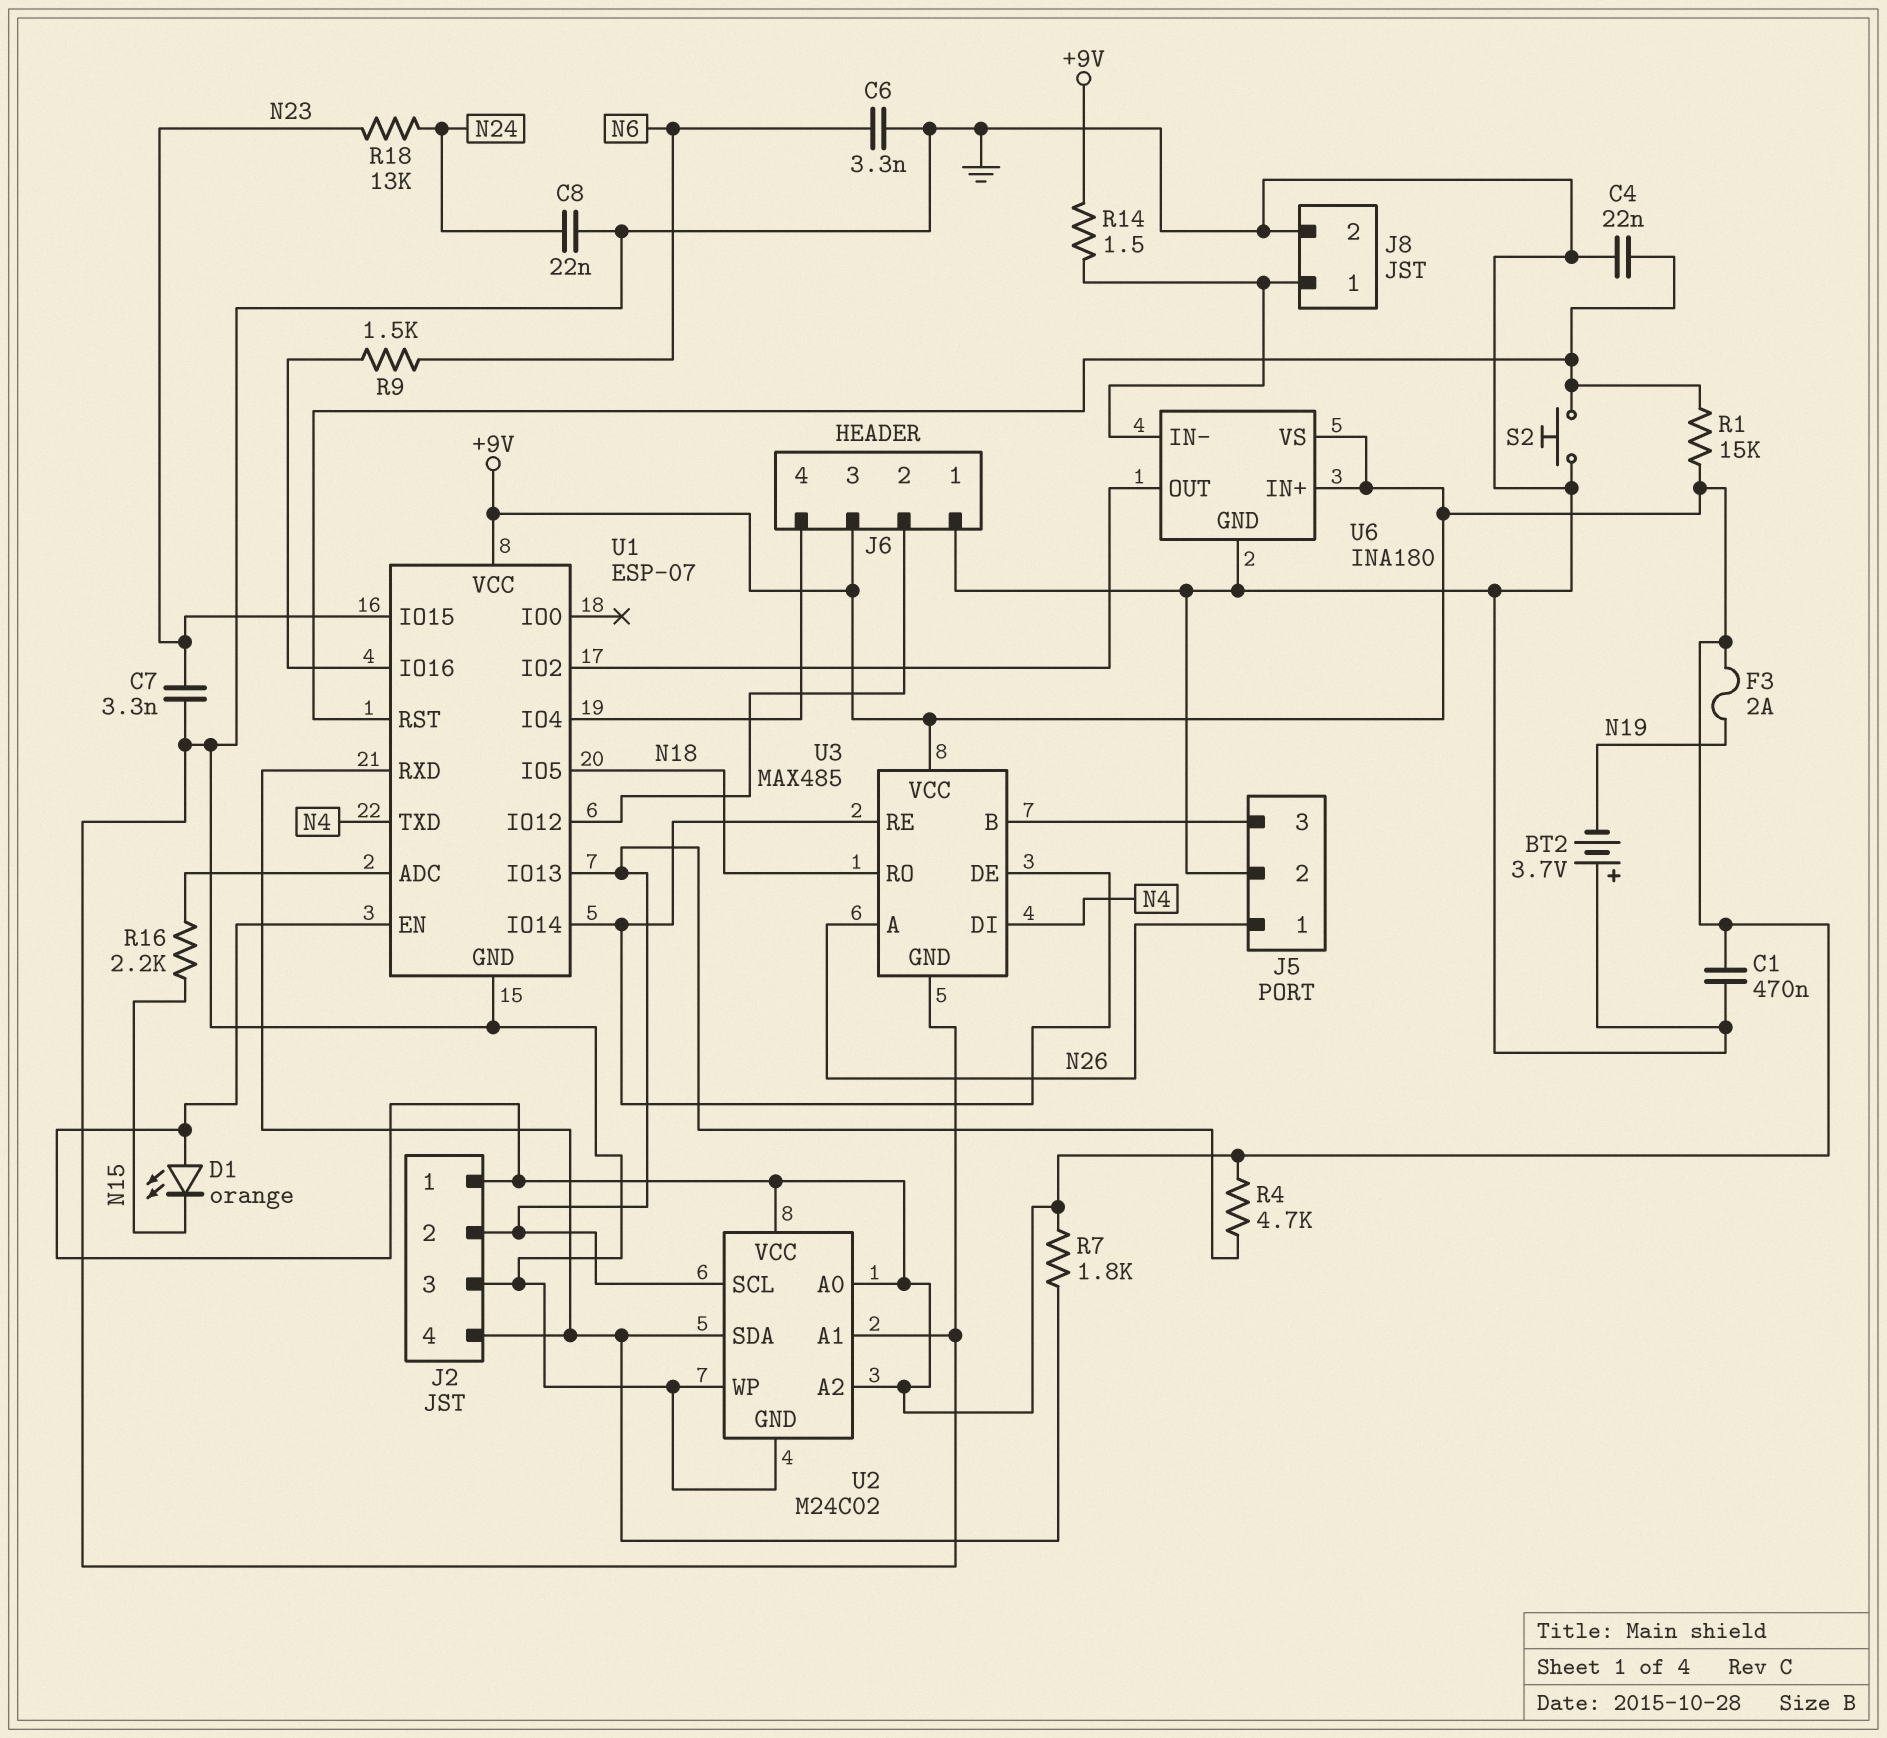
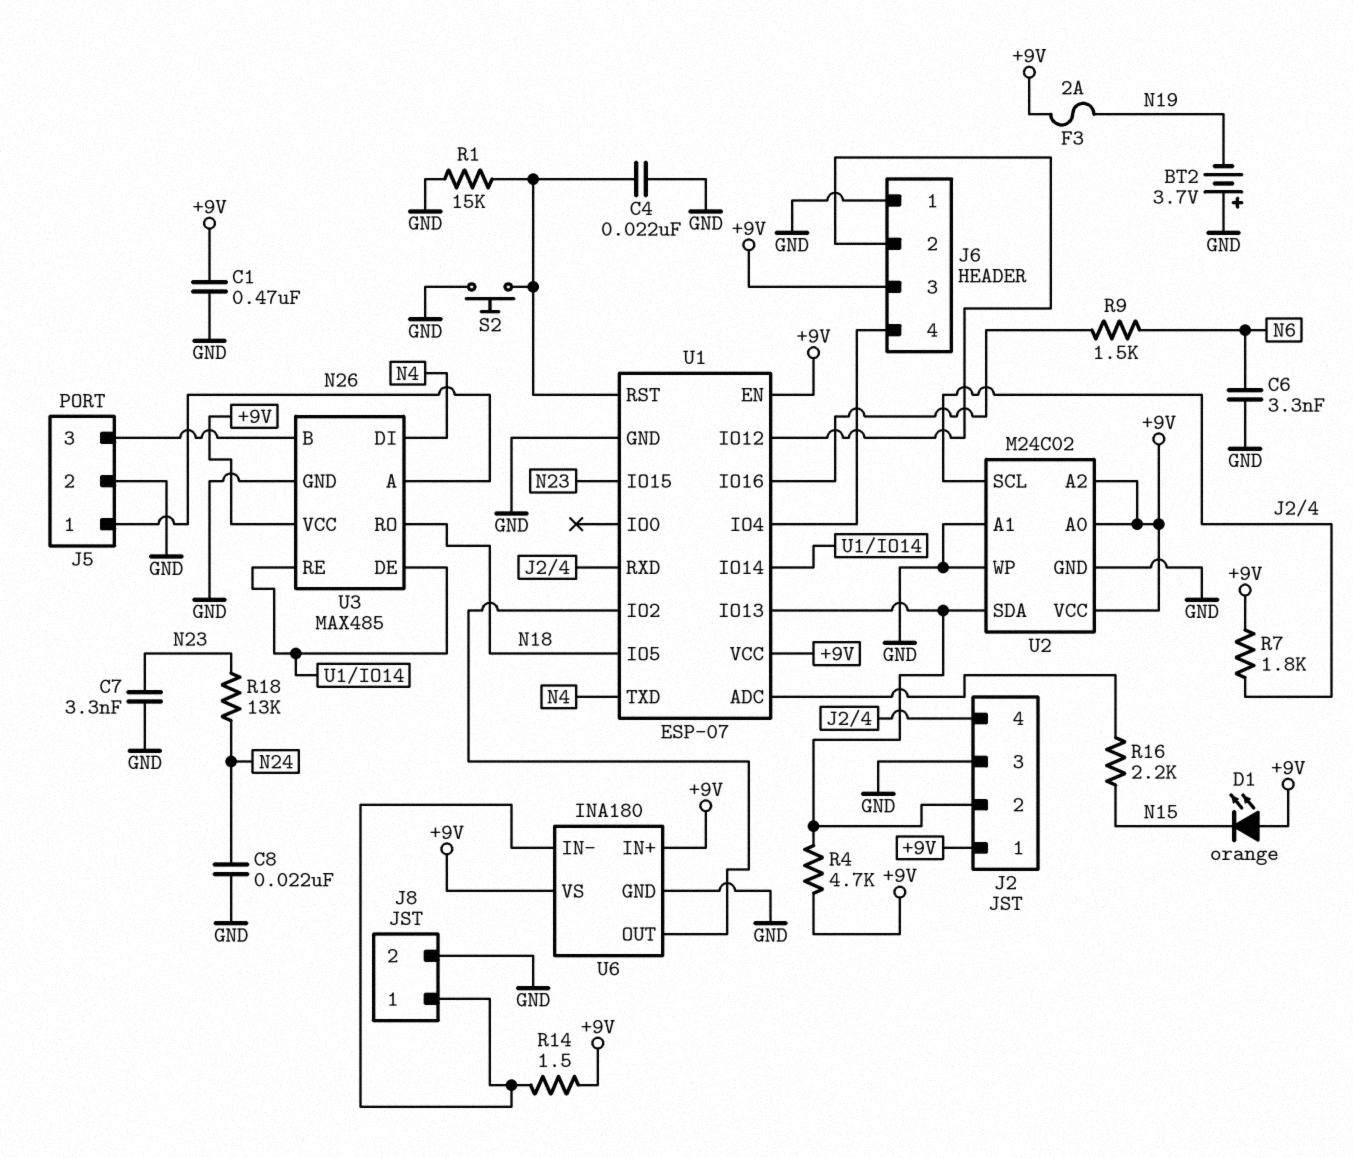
R1: 15k (+9V, U1/RST) -> 15k (GND, U1/RST)
U2 pin SCL: J2/2 -> J2/4
U2 pin SDA: J2/4 -> J2/2

